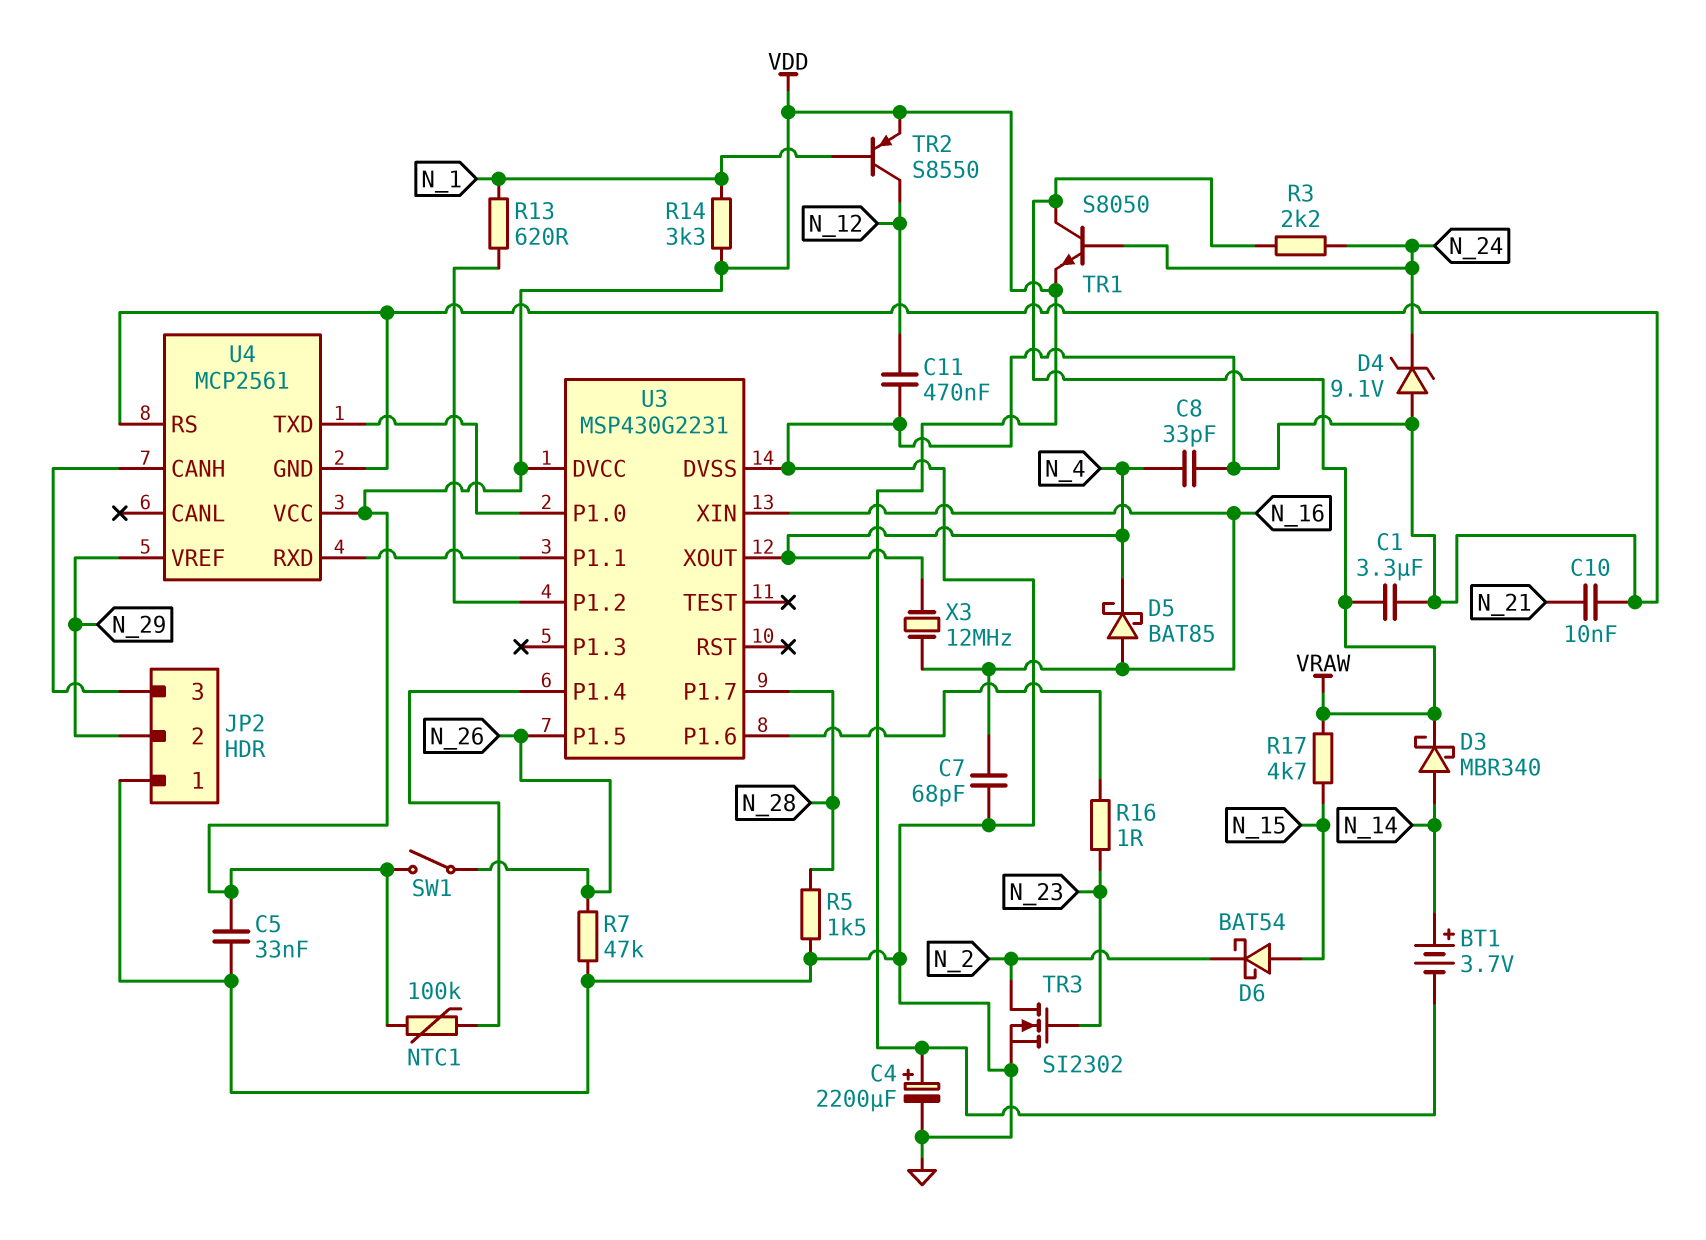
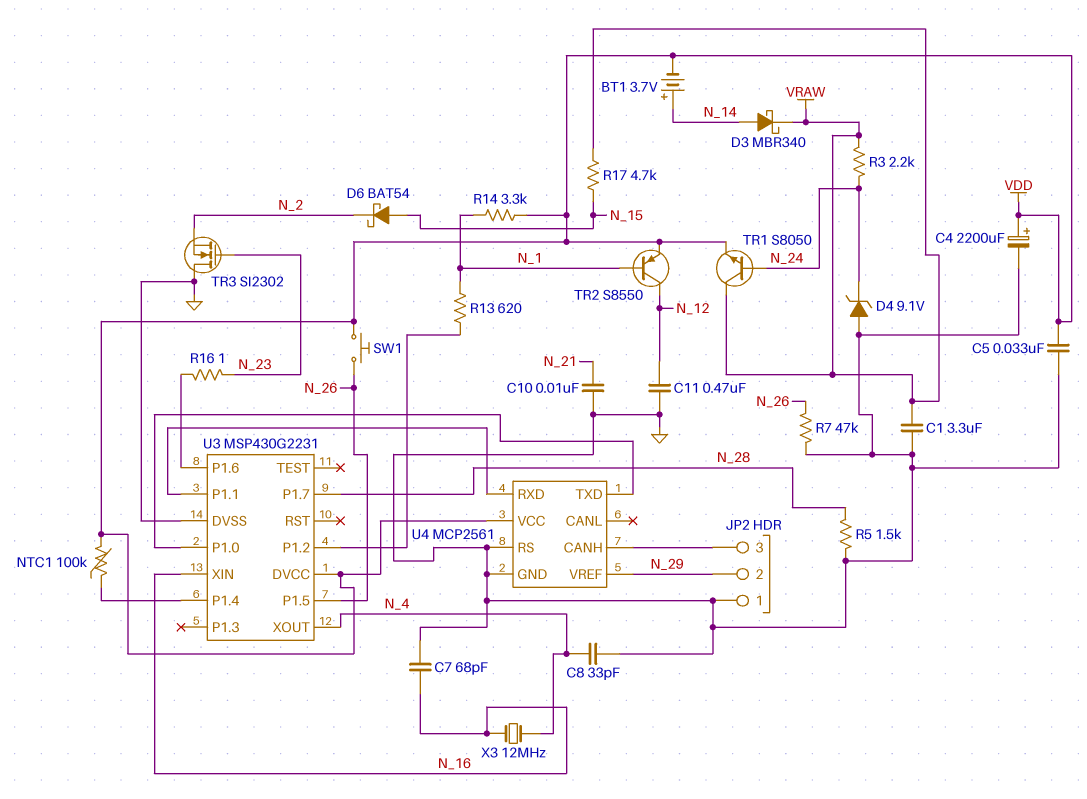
D5: schottky BAT85 (A N_16, K N_4) -> none
SW1: switch (N_26, VDD) -> button (N_26, VDD)
TR3: NMOS SI2302 (G N_23, D N_2, S GND) -> NMOS SI2302 (G N_23, D GND, S N_2)

